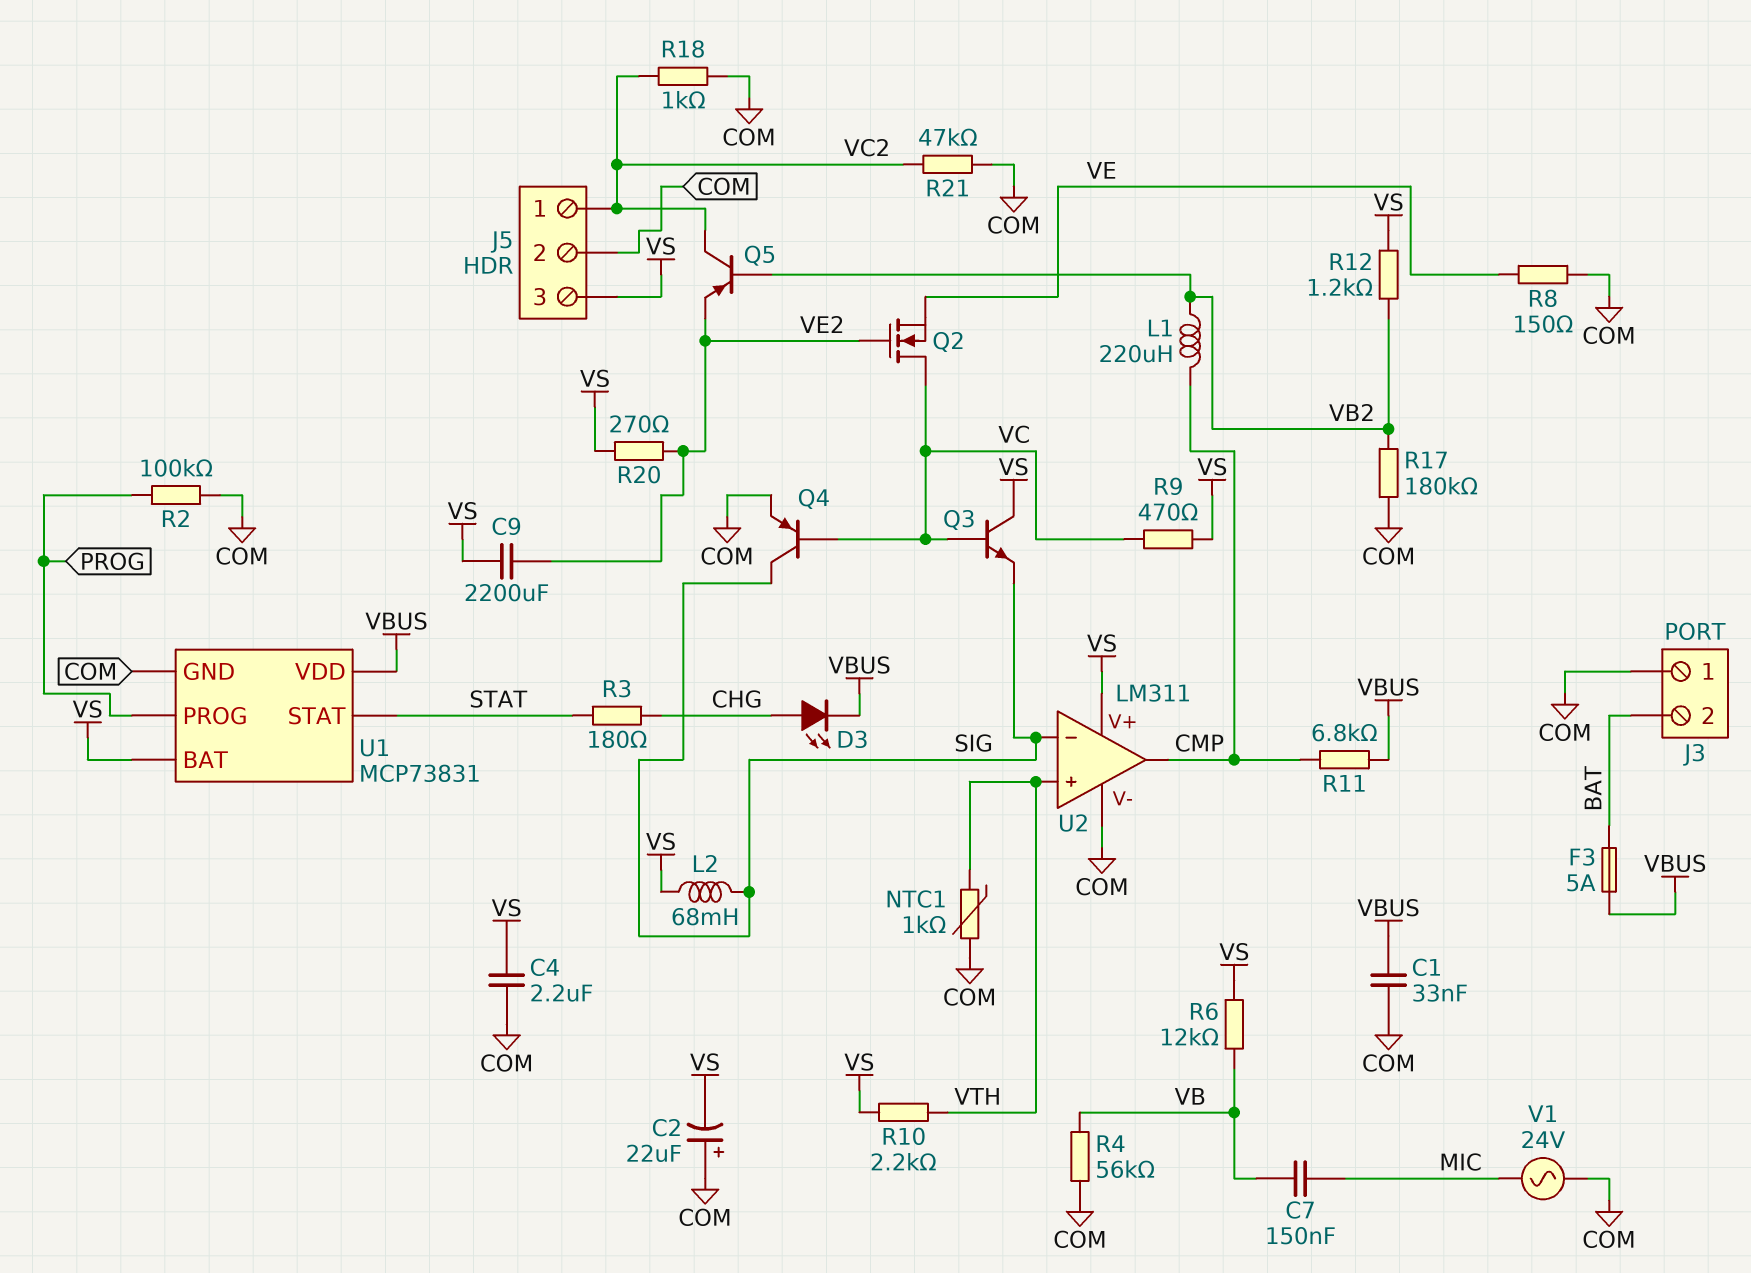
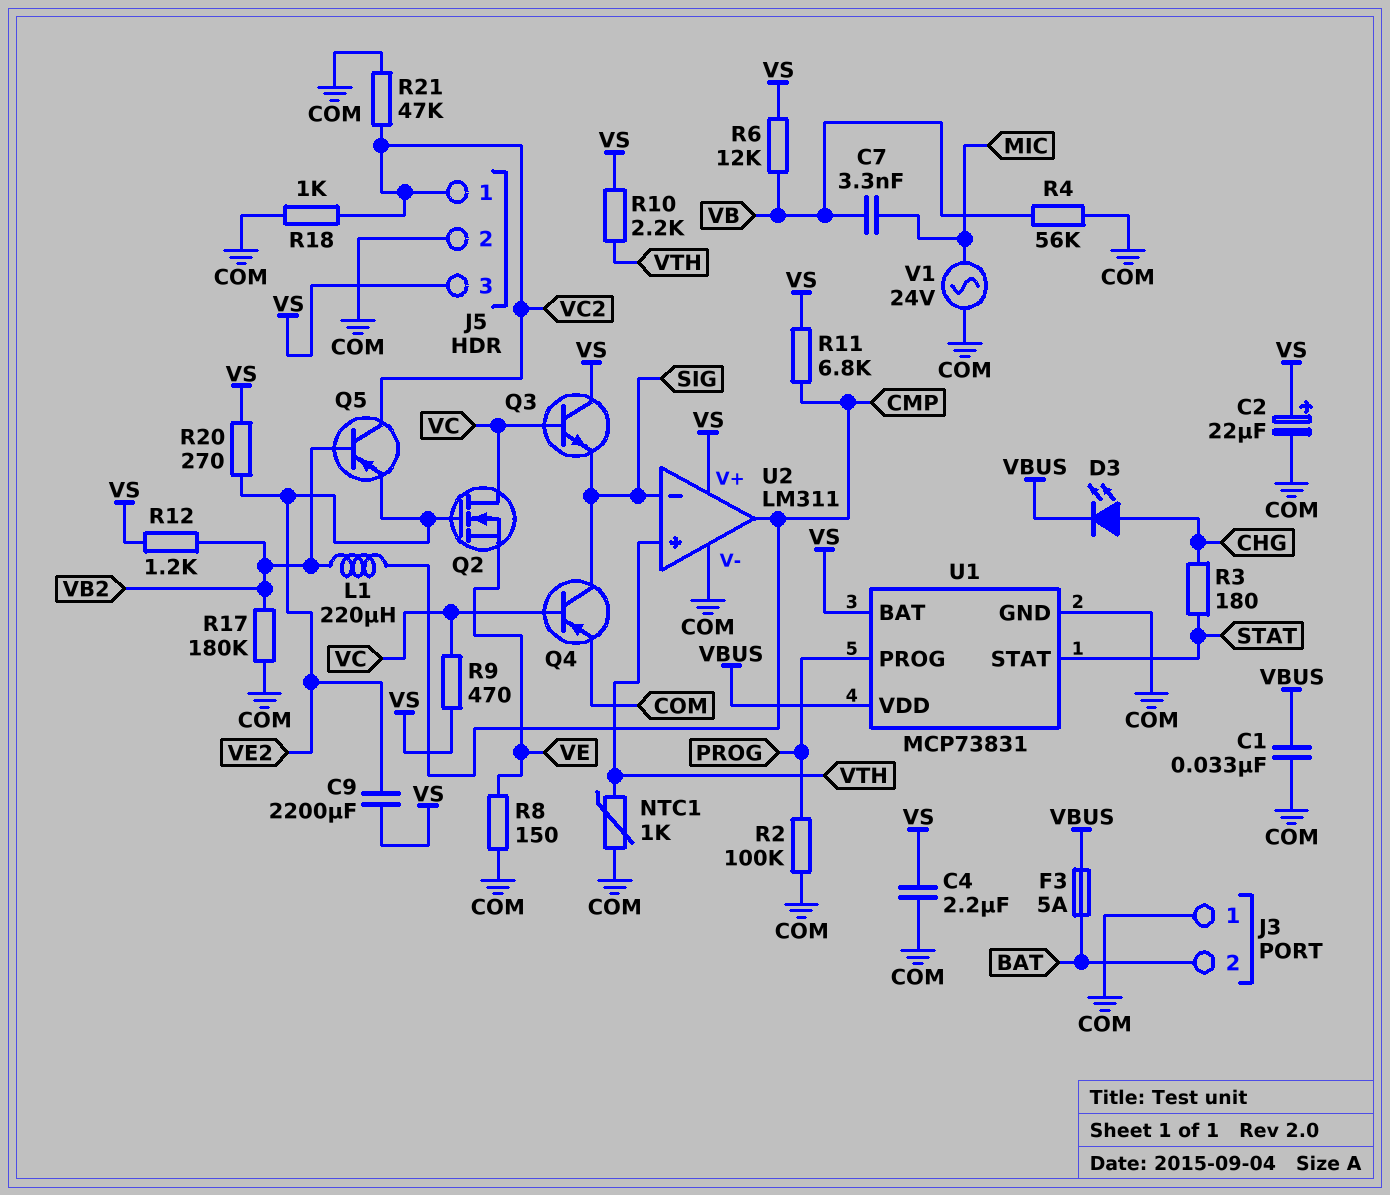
C2: 22uF (plus COM, minus VS) -> 22uF (plus VS, minus COM)
C7: 150nF (MIC, VB) -> 3.3nF (MIC, VB)
L2: 68mH (SIG, VS) -> none
R11: 6.8k (CMP, VBUS) -> 6.8k (CMP, VS)

